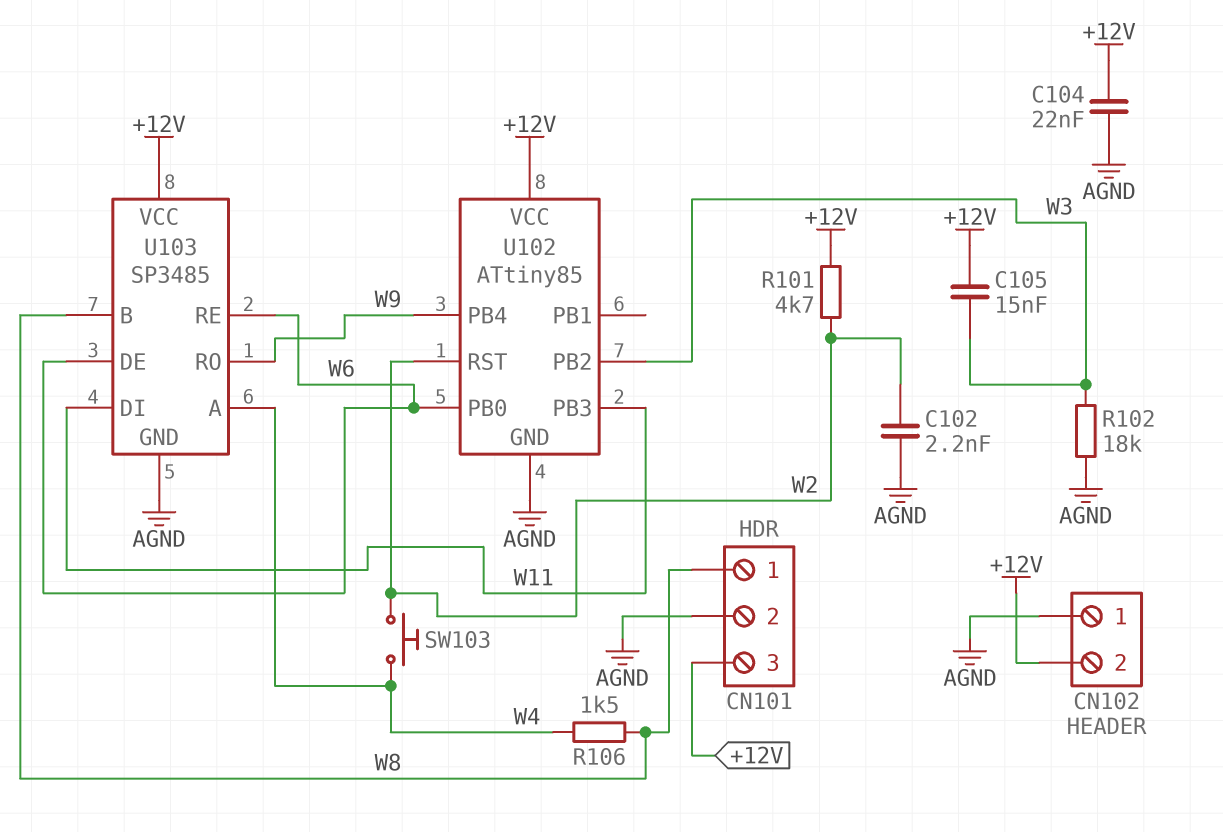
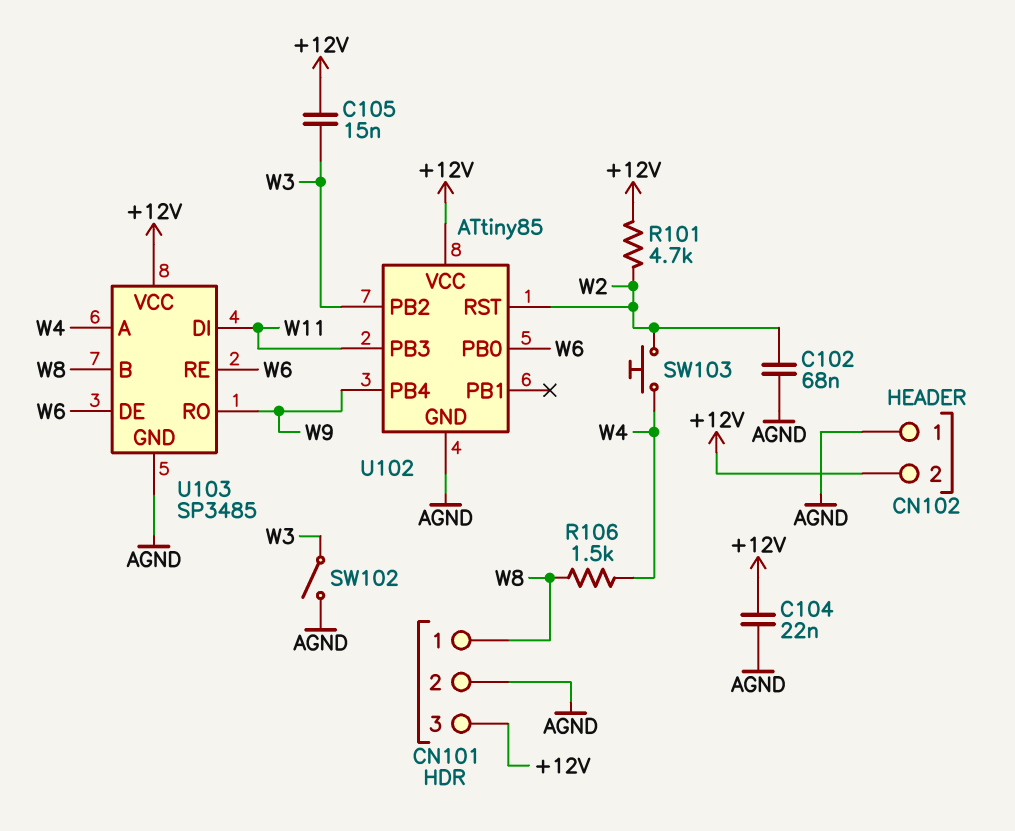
C102: 2.2nF (AGND, W2) -> 68nF (AGND, W2)
R102: 18k (AGND, W3) -> none
SW102: none -> switch (AGND, W3)

